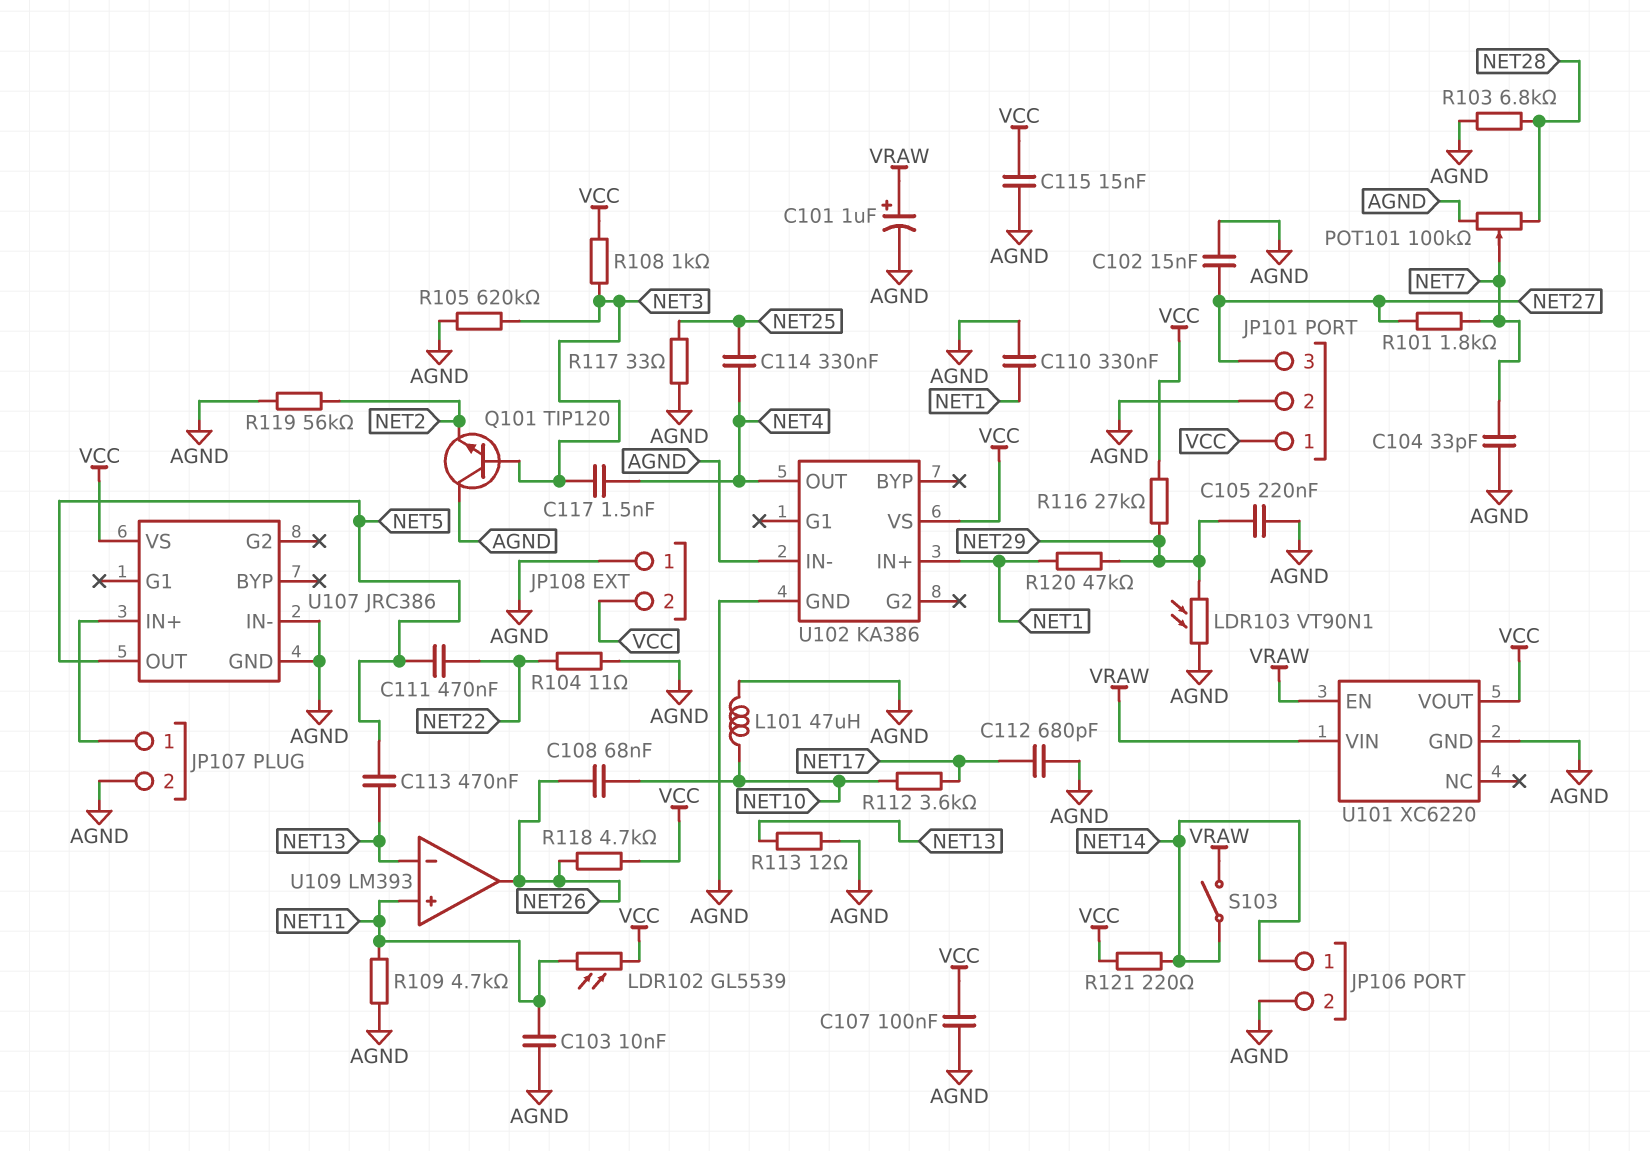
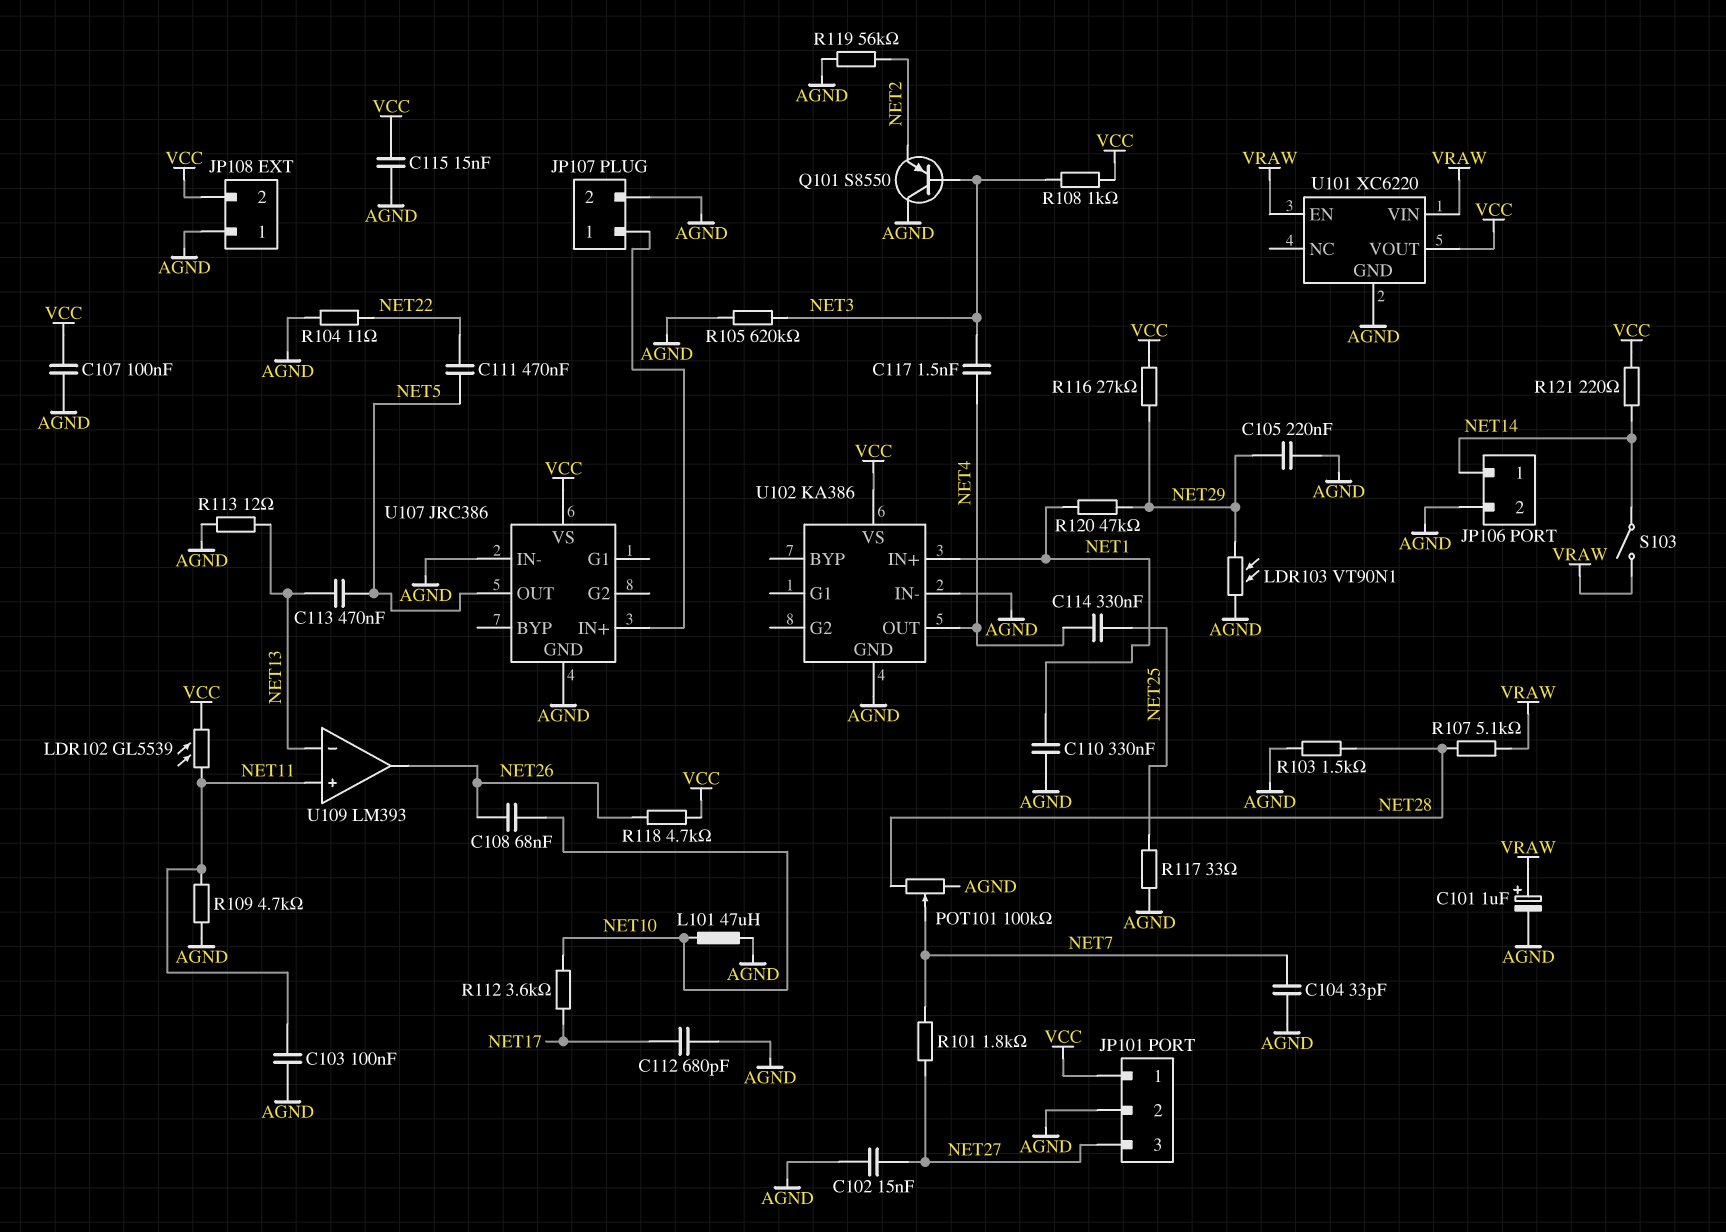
C103: 10nF (AGND, NET11) -> 100nF (AGND, NET11)
Q101: NPN TIP120 (B NET3, C AGND, E NET2) -> PNP S8550 (B NET3, C AGND, E NET2)
R103: 6.8k (AGND, NET28) -> 1.5k (AGND, NET28)
R107: none -> 5.1k (NET28, VRAW)

